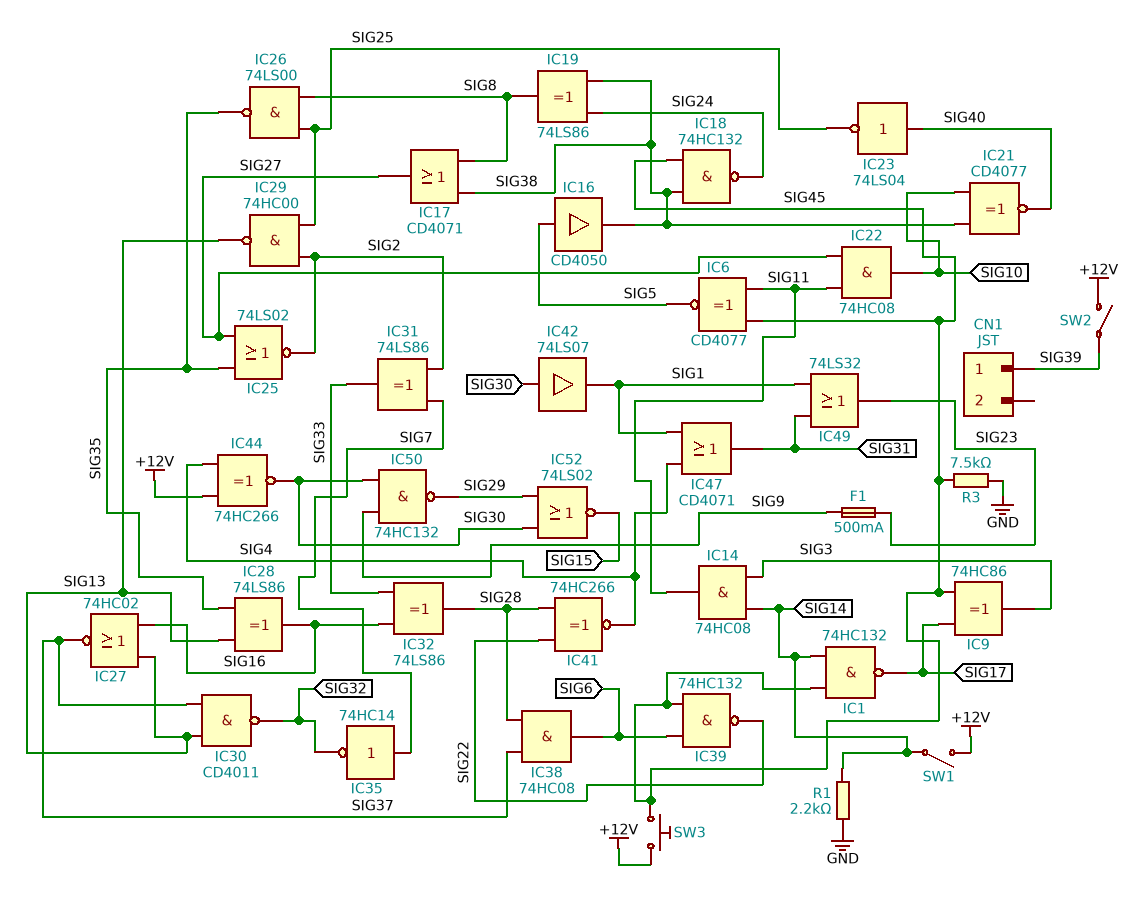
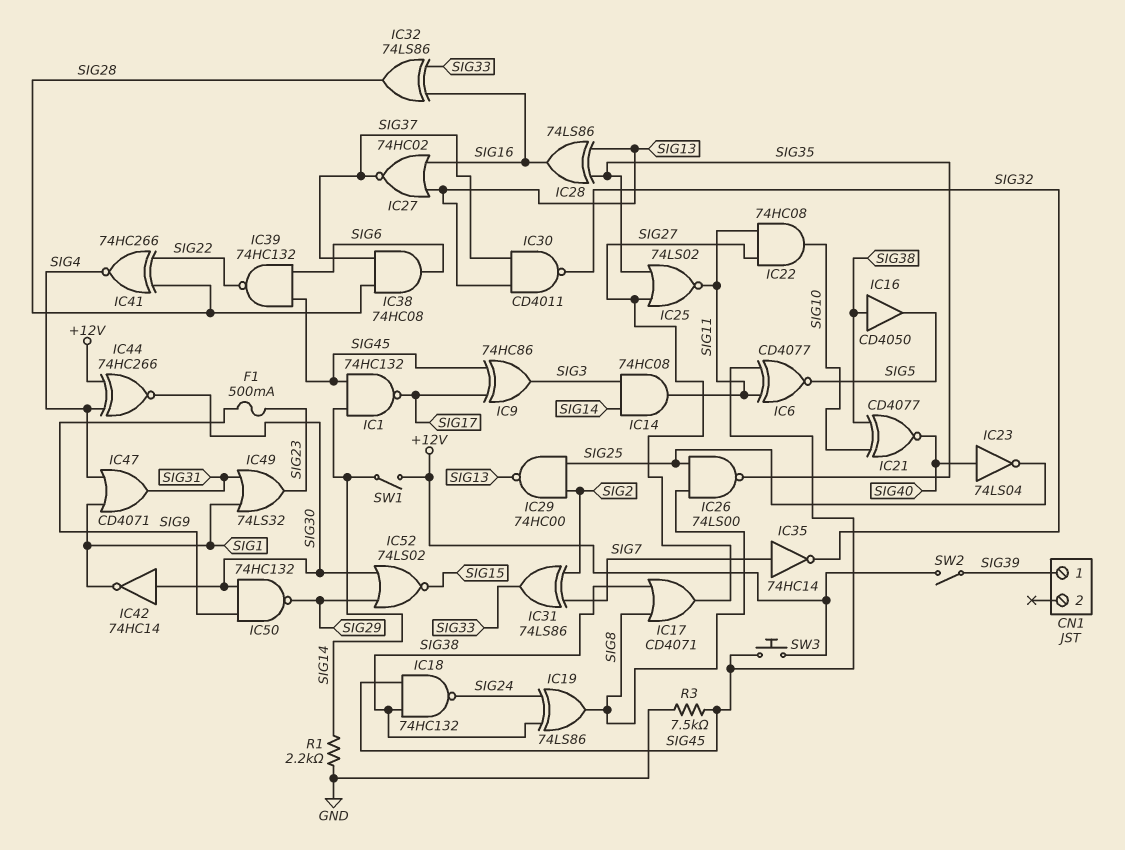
IC16: buffer CD4050 (in SIG5, out SIG38) -> buffer CD4050 (in SIG38, out SIG5)
IC25: NOR 74LS02 (in SIG27, in SIG35, out SIG2) -> NOR 74LS02 (in SIG27, in SIG35, out SIG11)
IC42: buffer 74LS07 (in SIG30, out SIG1) -> NOT 74HC14 (in SIG30, out SIG1)

